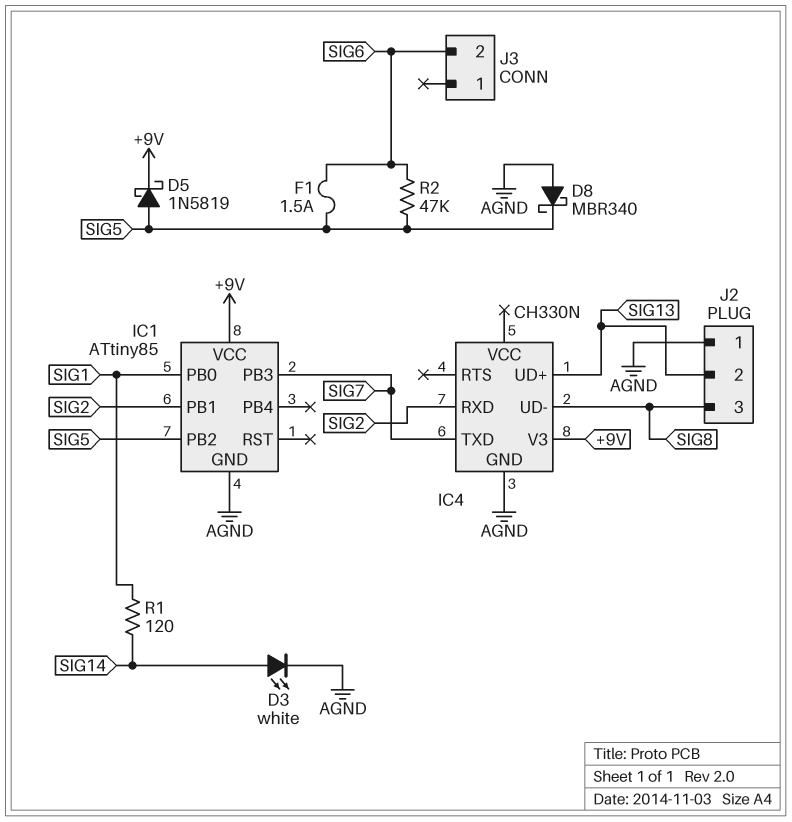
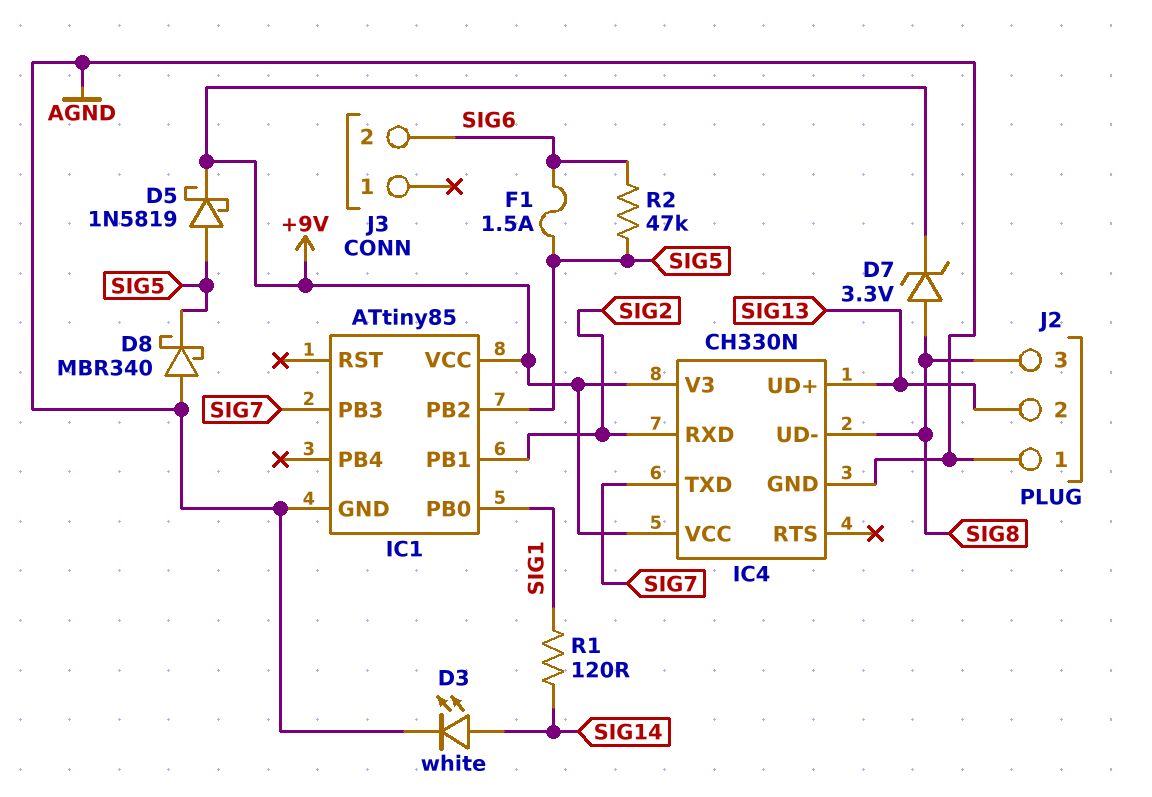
D7: none -> zener 3.3V (A SIG8, K +9V)
IC4 pin VCC: none -> +9V

